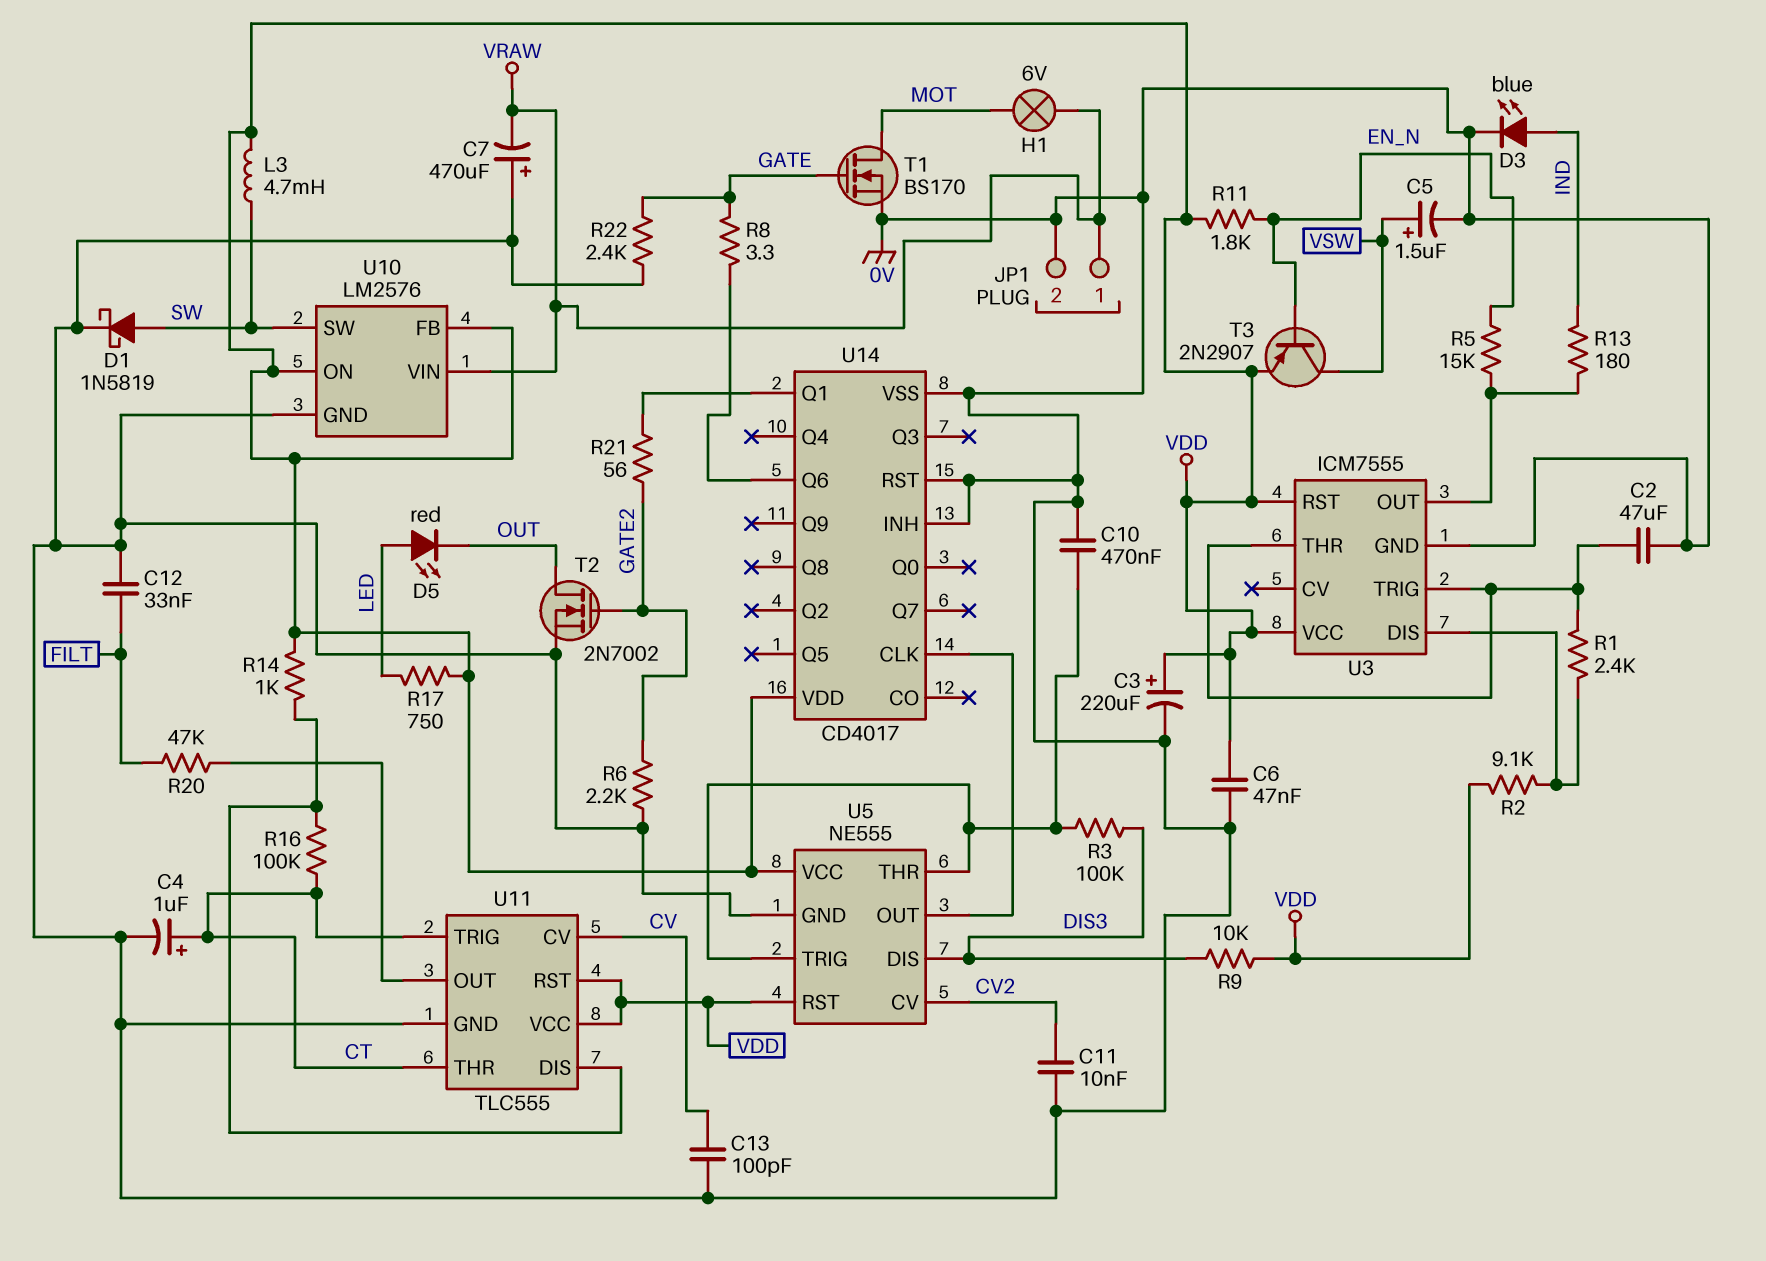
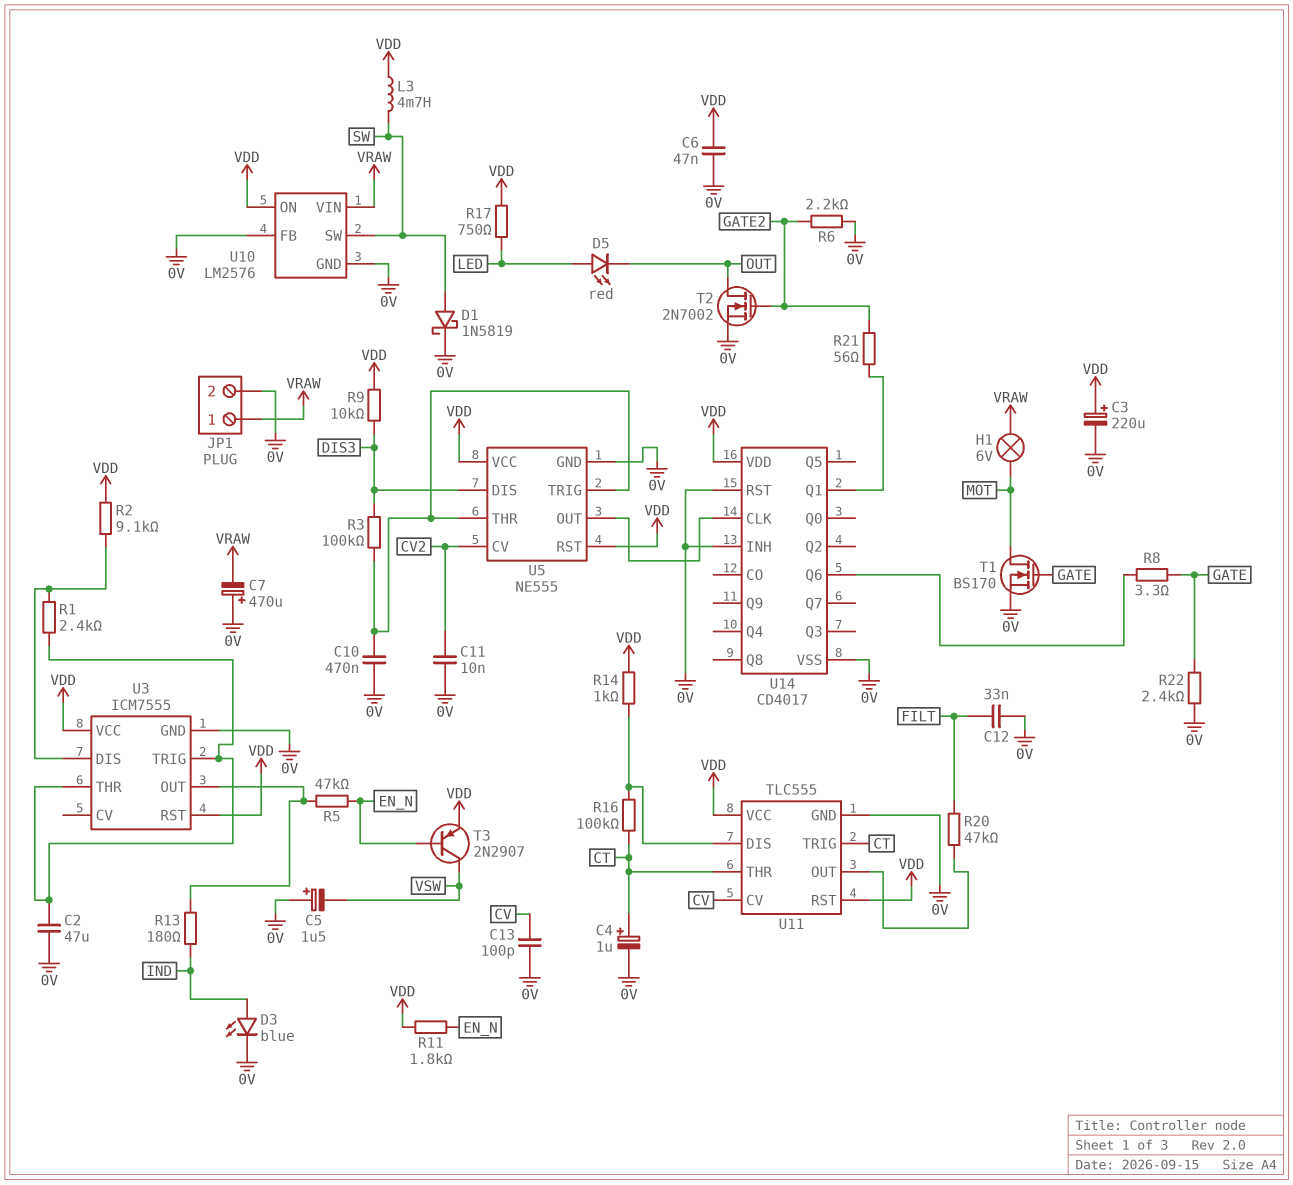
C5: 1.5uF (plus VSW, minus 0V) -> 1.5uF (plus 0V, minus VSW)
R5: 15k (EN_N, U3/OUT) -> 47k (EN_N, U3/OUT)
U10 pin FB: VDD -> 0V

